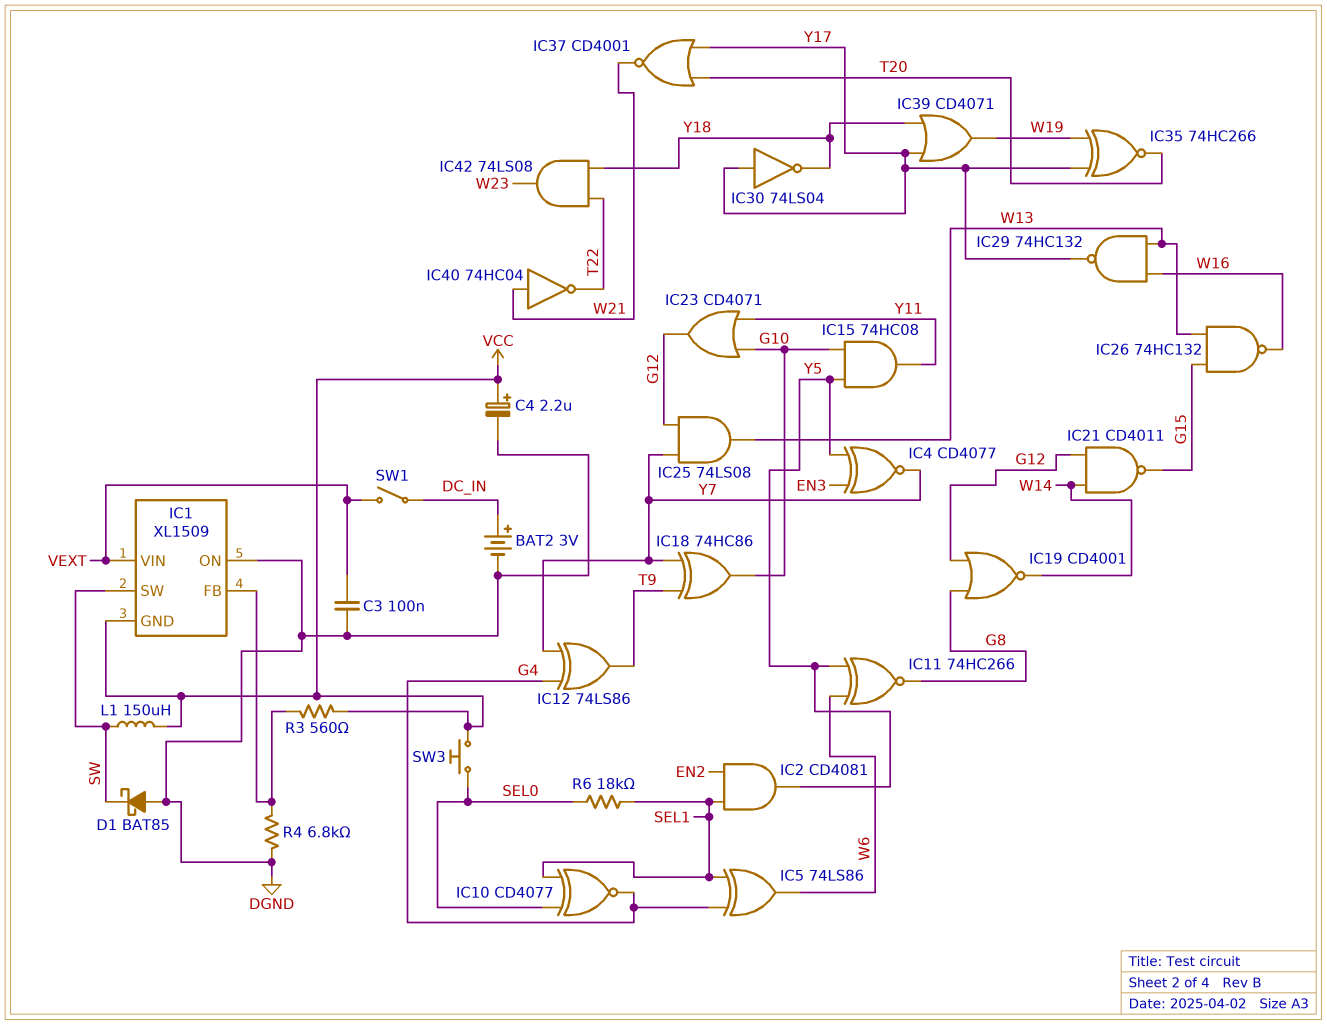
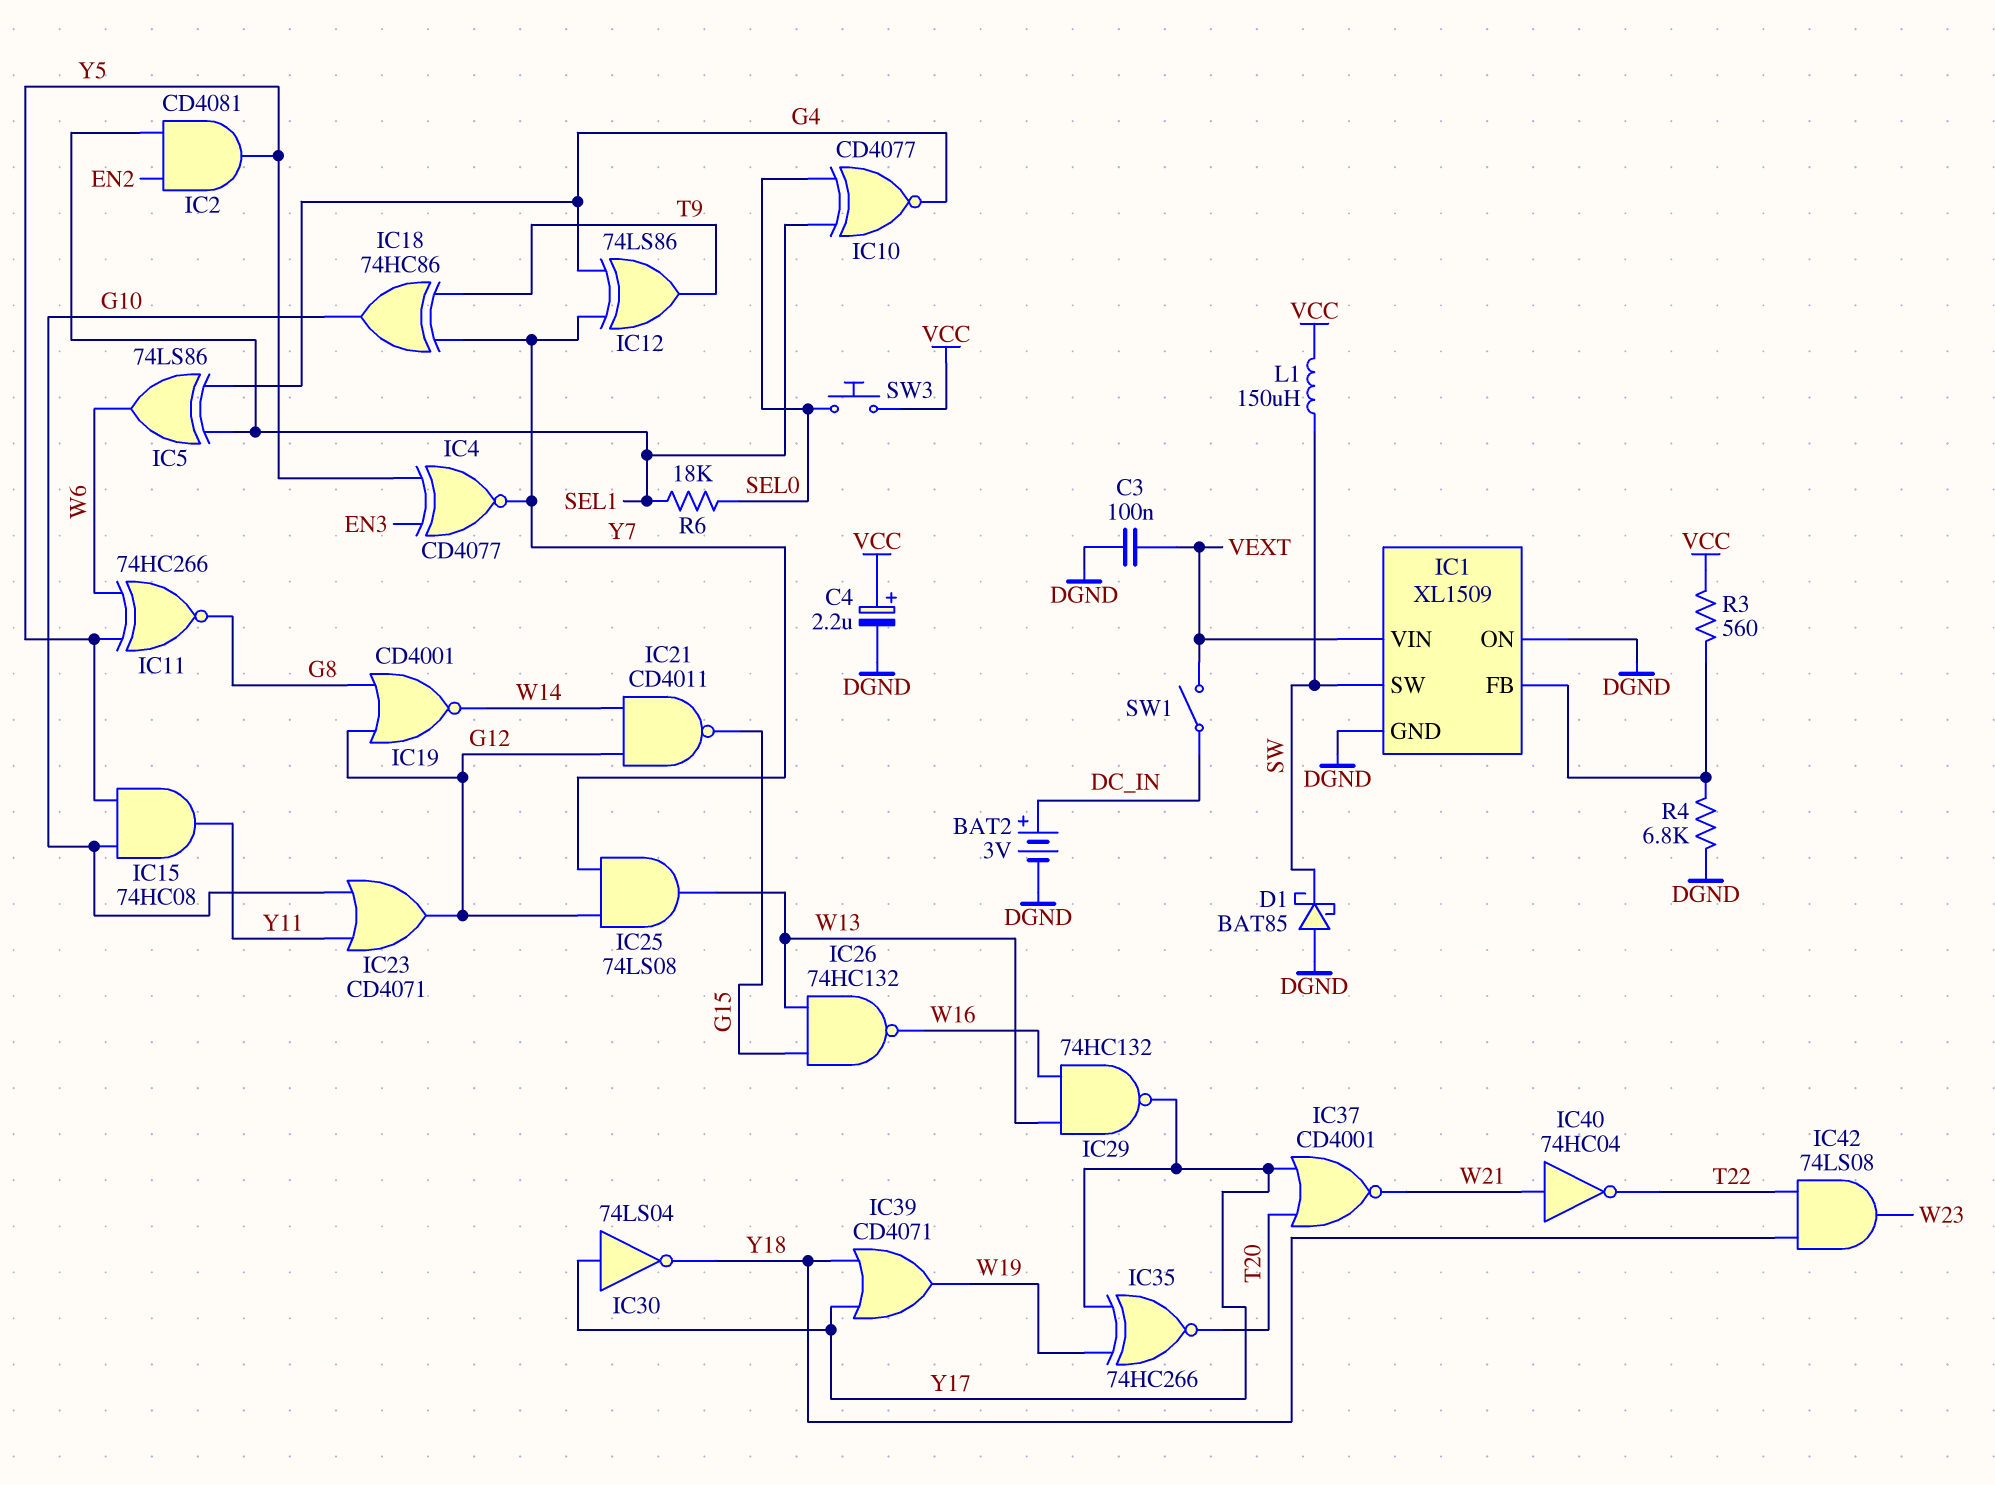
IC1 pin GND: VCC -> DGND

